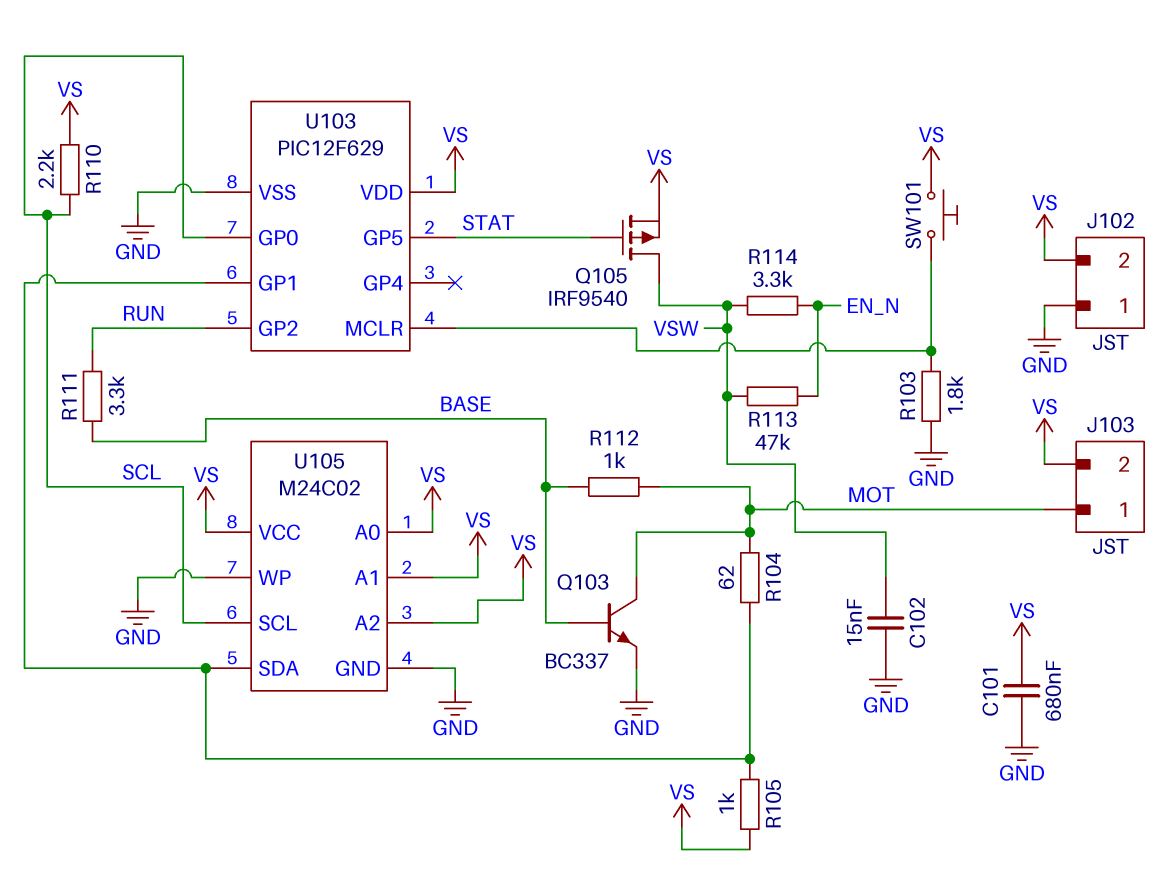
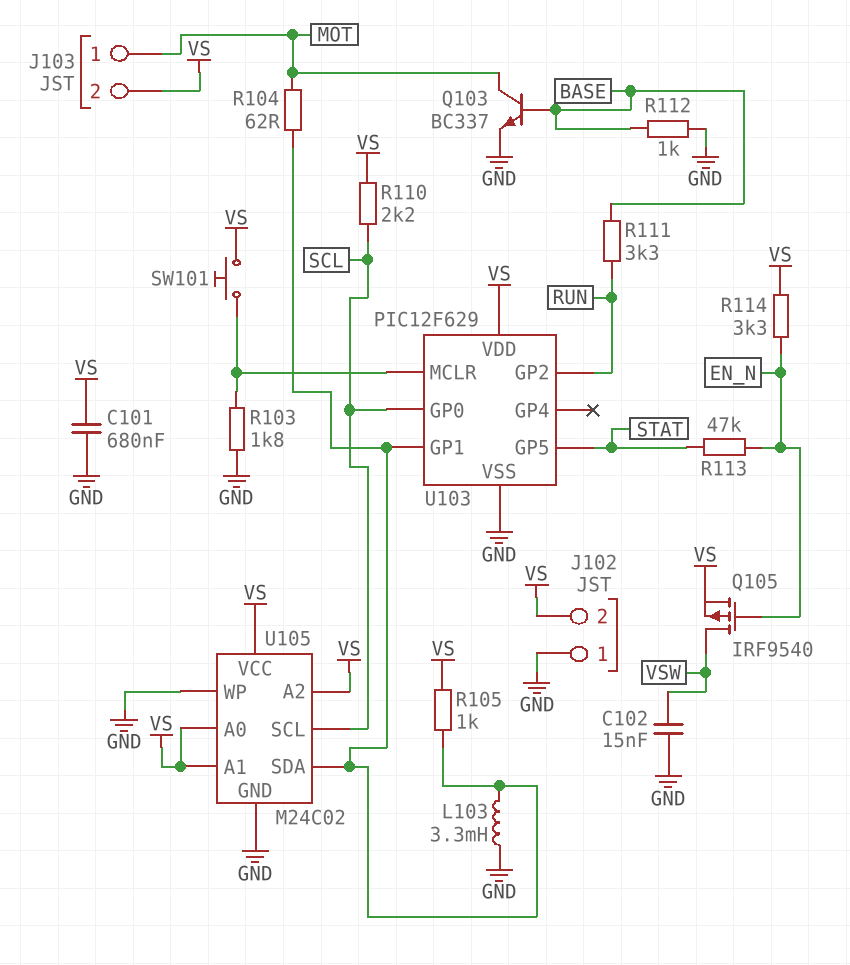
L103: none -> 3.3mH (GND, U103/GP1)
Q105: PMOS IRF9540 (G STAT, D VSW, S VS) -> PMOS IRF9540 (G EN_N, D VSW, S VS)
R112: 1k (BASE, MOT) -> 1k (BASE, GND)
R113: 47k (EN_N, VSW) -> 47k (EN_N, STAT)
R114: 3.3k (EN_N, VSW) -> 3.3k (EN_N, VS)

